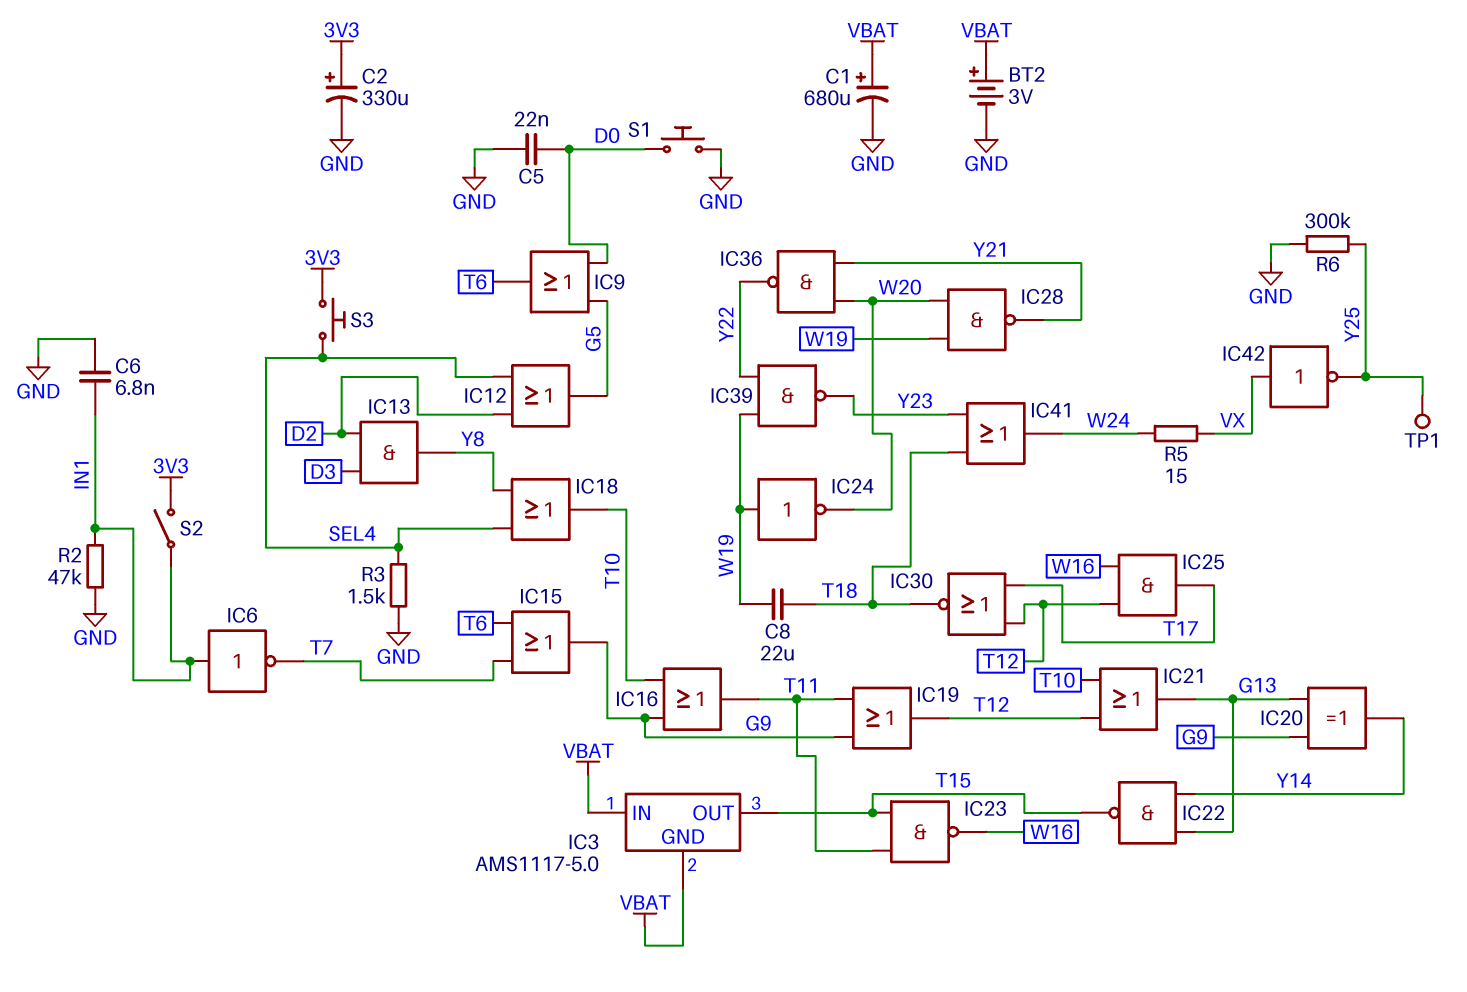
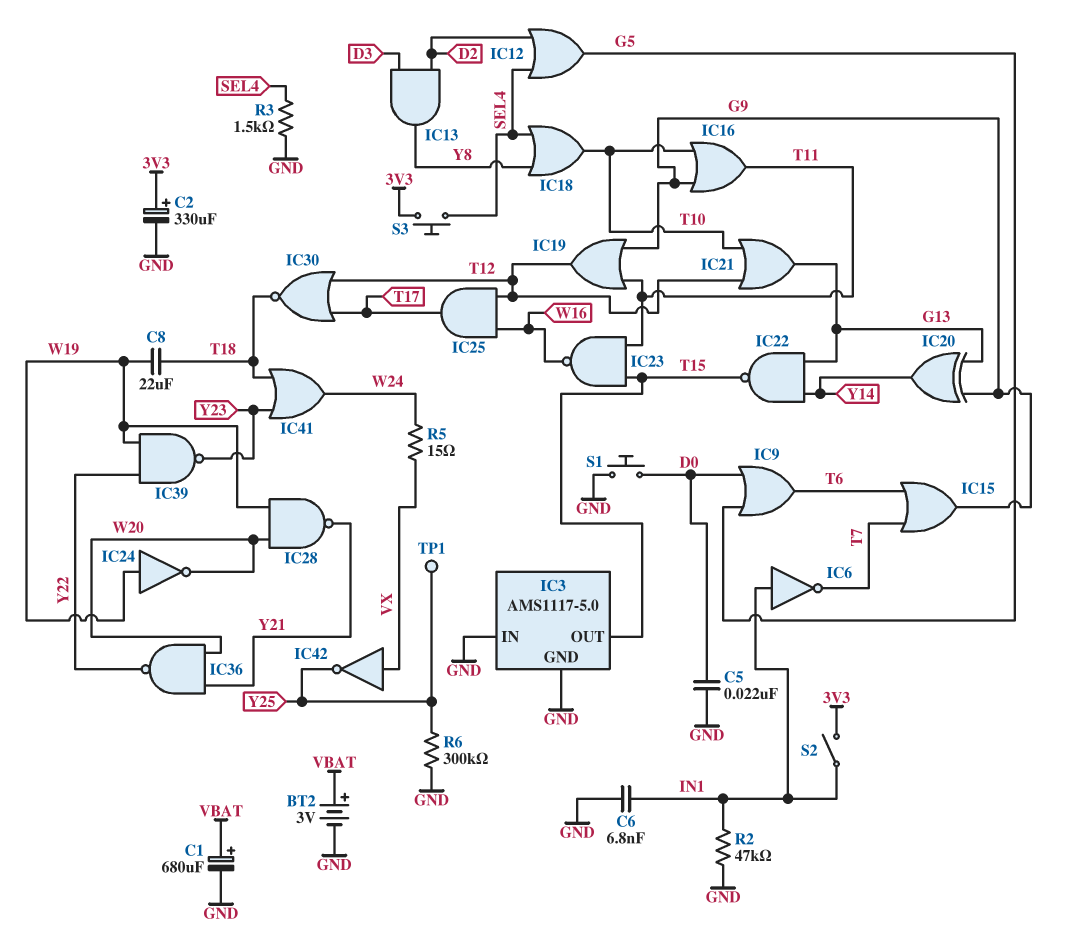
IC3 pin GND: VBAT -> GND
IC3 pin IN: VBAT -> GND

